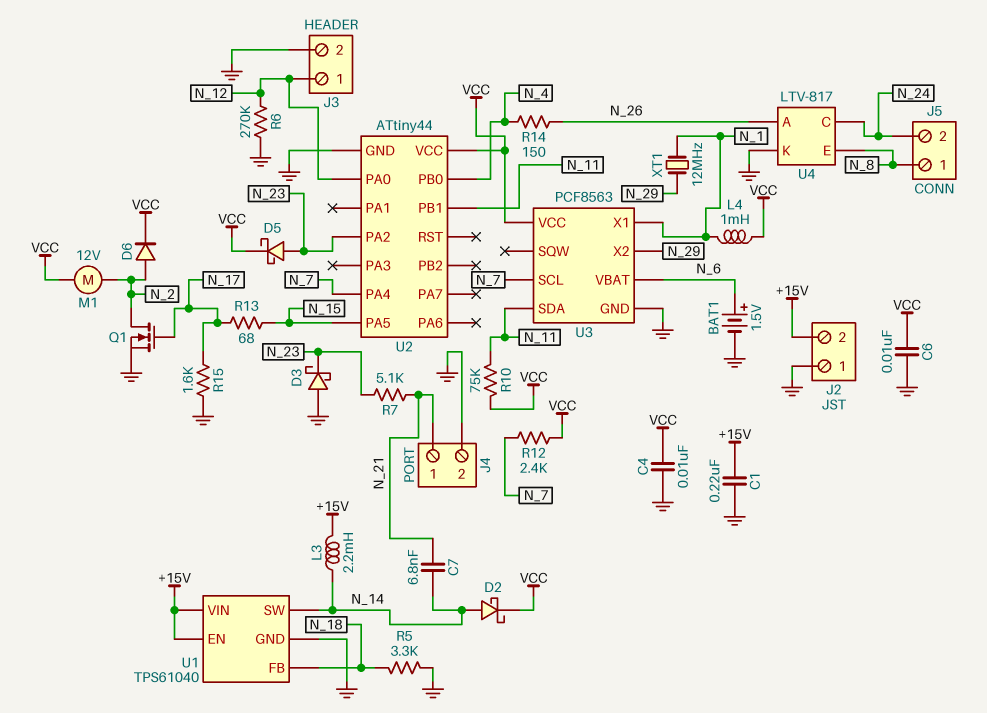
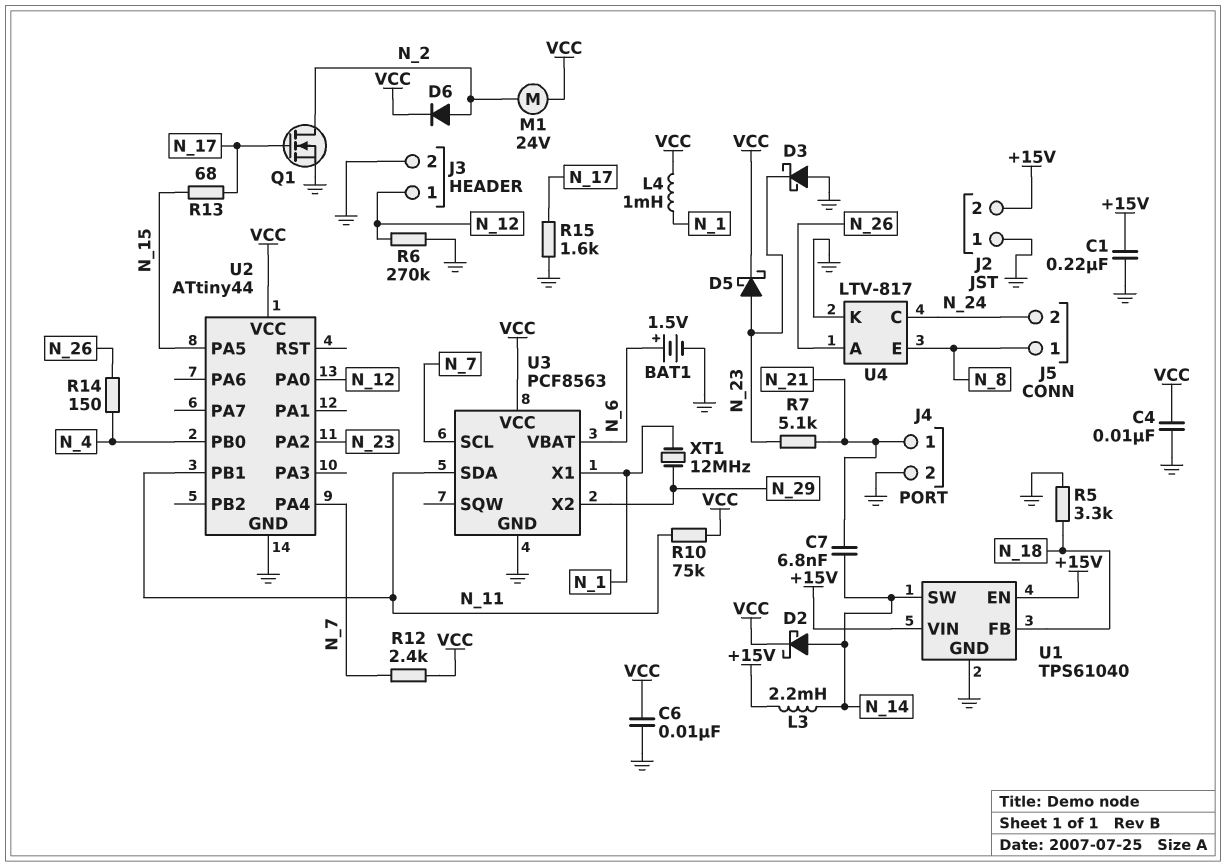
M1: motor 12V (N_2, VCC) -> motor 24V (N_2, VCC)

